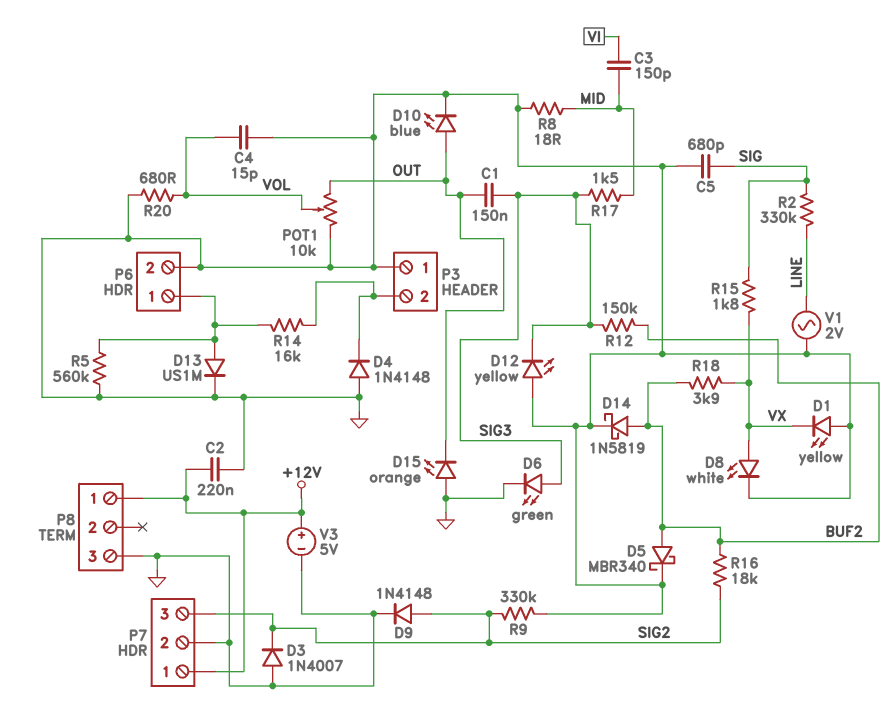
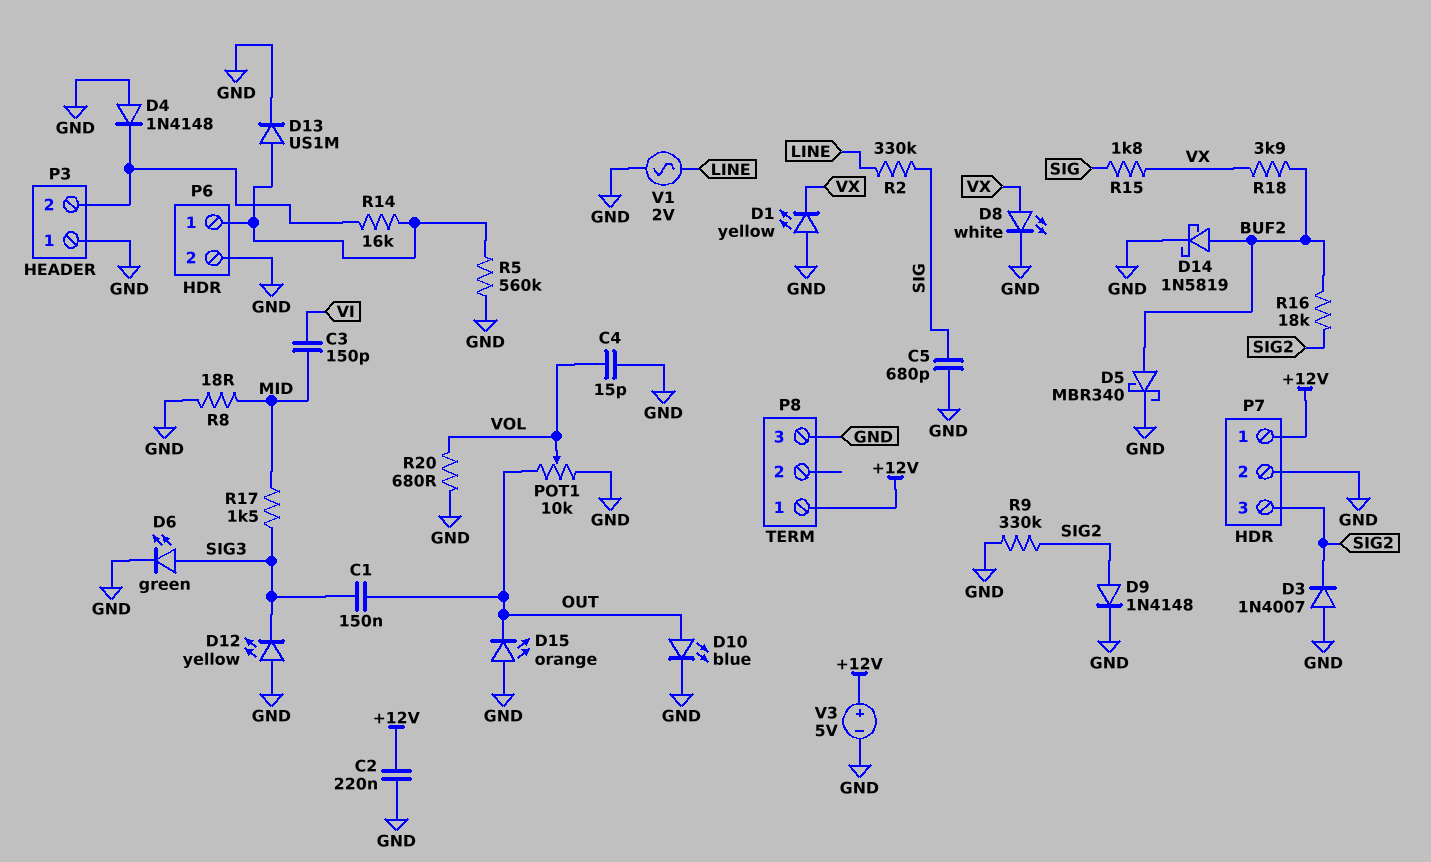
R12: 150k (BUF2, SIG3) -> none

